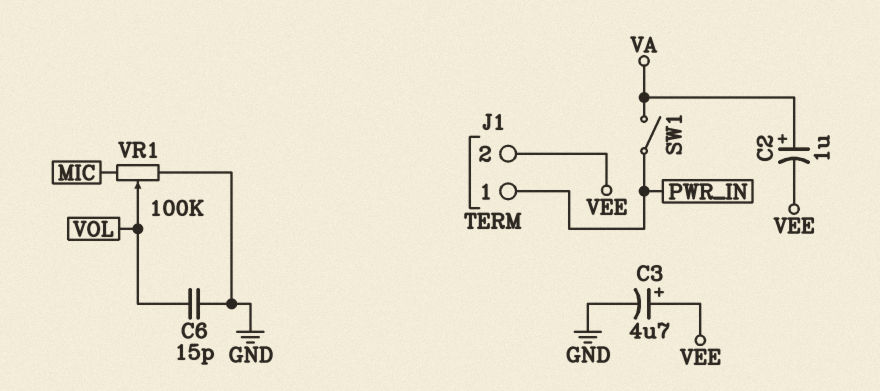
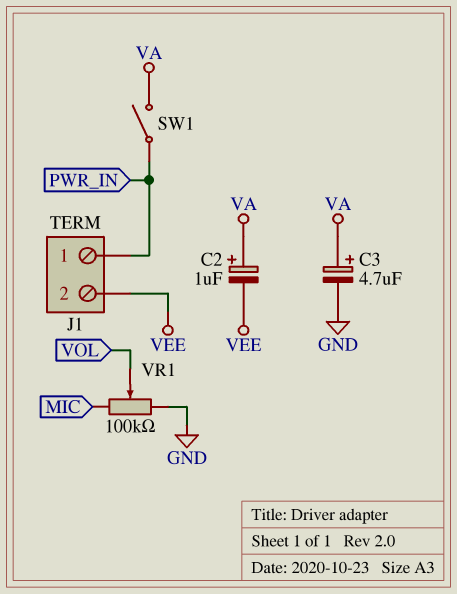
C3: 4.7uF (plus VEE, minus GND) -> 4.7uF (plus VA, minus GND)
C6: 15pF (GND, VOL) -> none

